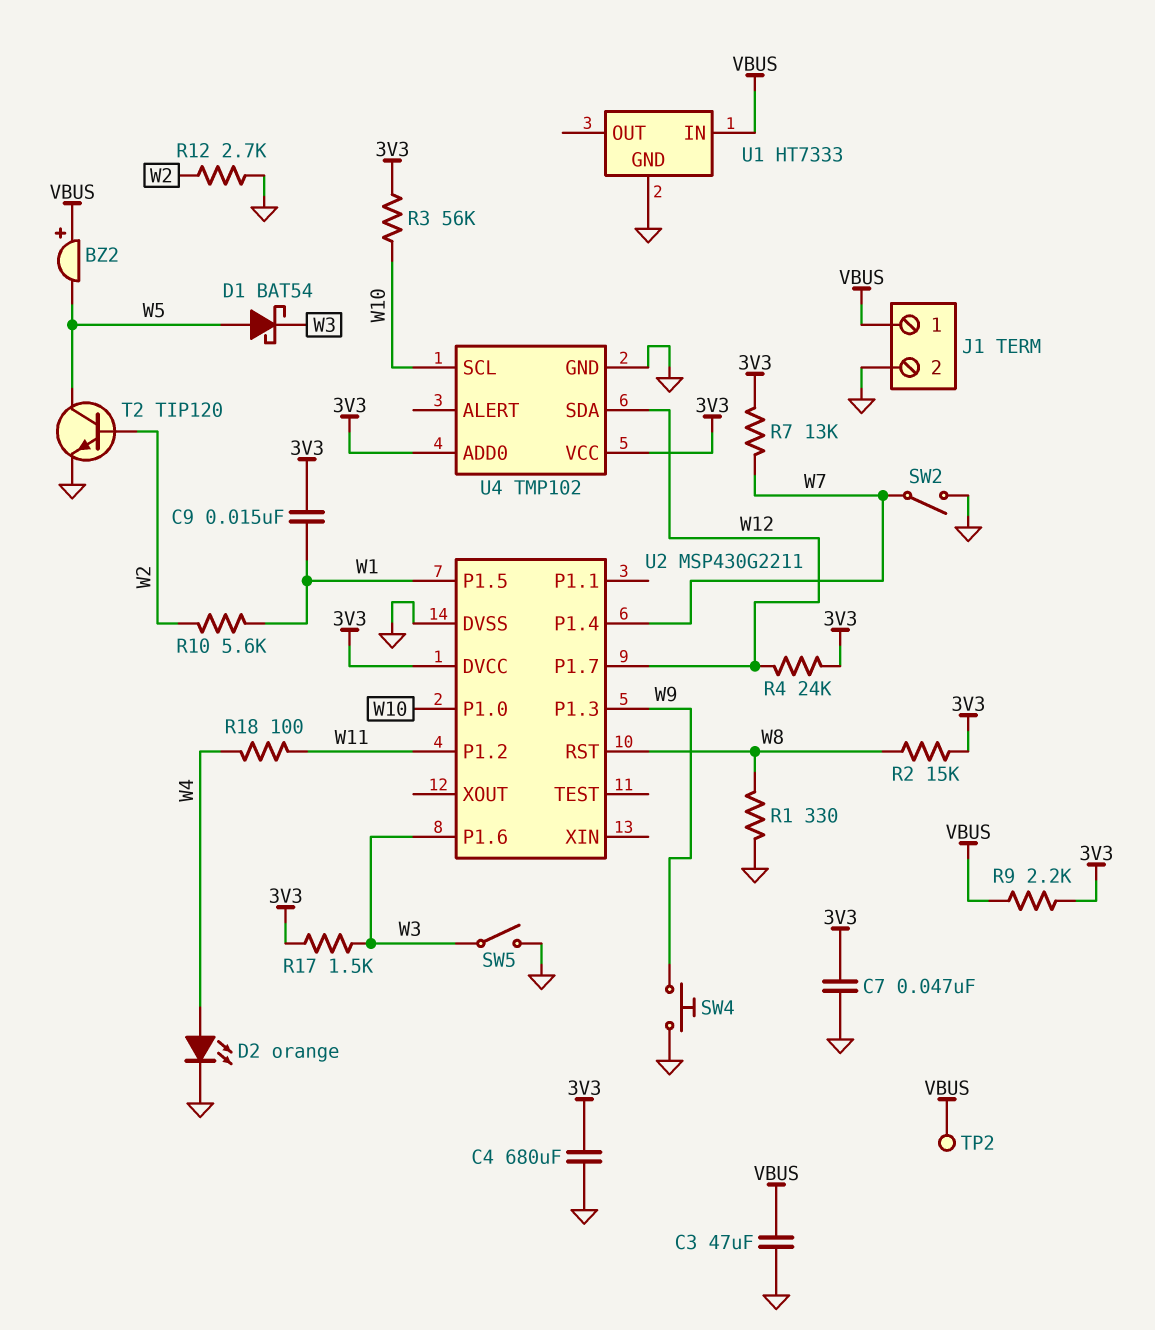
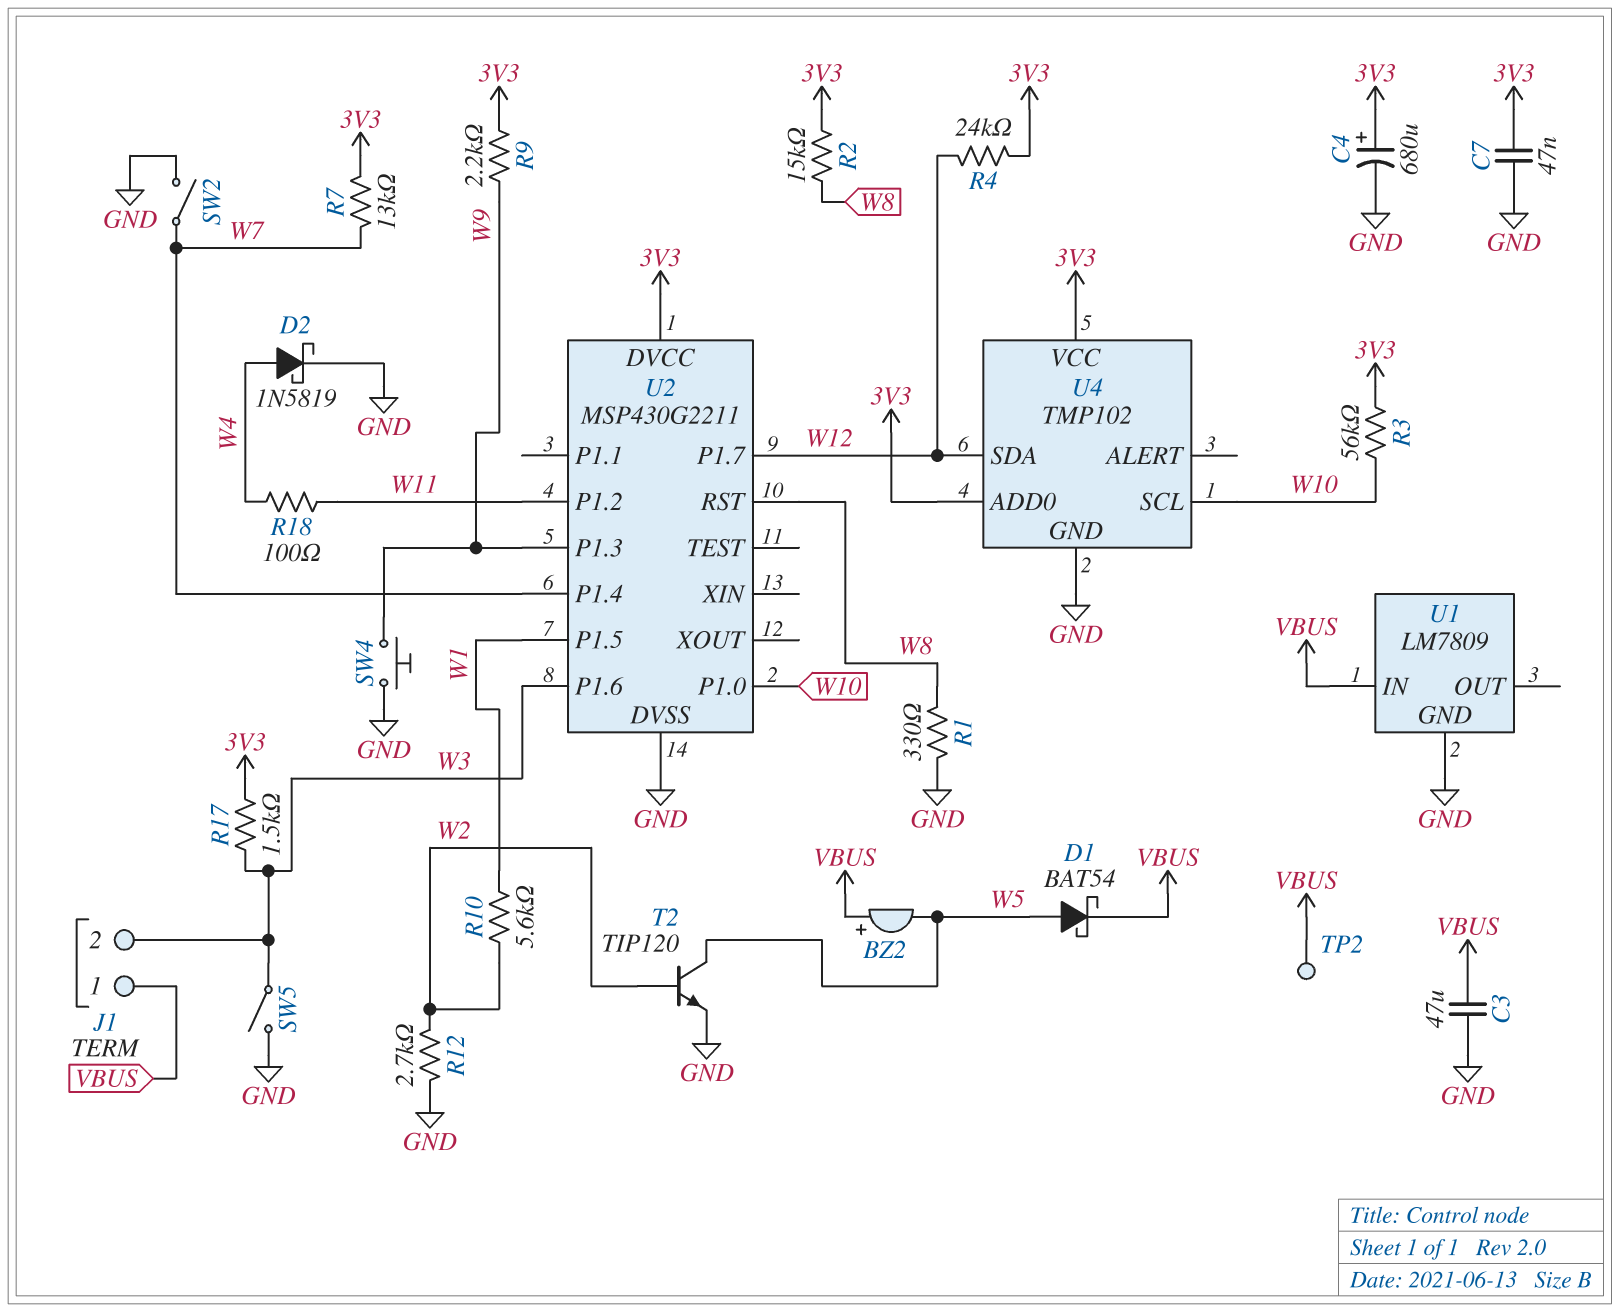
C4: 680uF (3V3, GND) -> 680uF (plus 3V3, minus GND)
C9: 15nF (3V3, W1) -> none
D1: schottky BAT54 (A W5, K W3) -> schottky BAT54 (A W5, K VBUS)
D2: LED orange (A W4, K GND) -> schottky 1N5819 (A W4, K GND)
J1 pin 2: GND -> W3
R9: 2.2k (3V3, VBUS) -> 2.2k (3V3, W9)
U1: HT7333 -> LM7809

